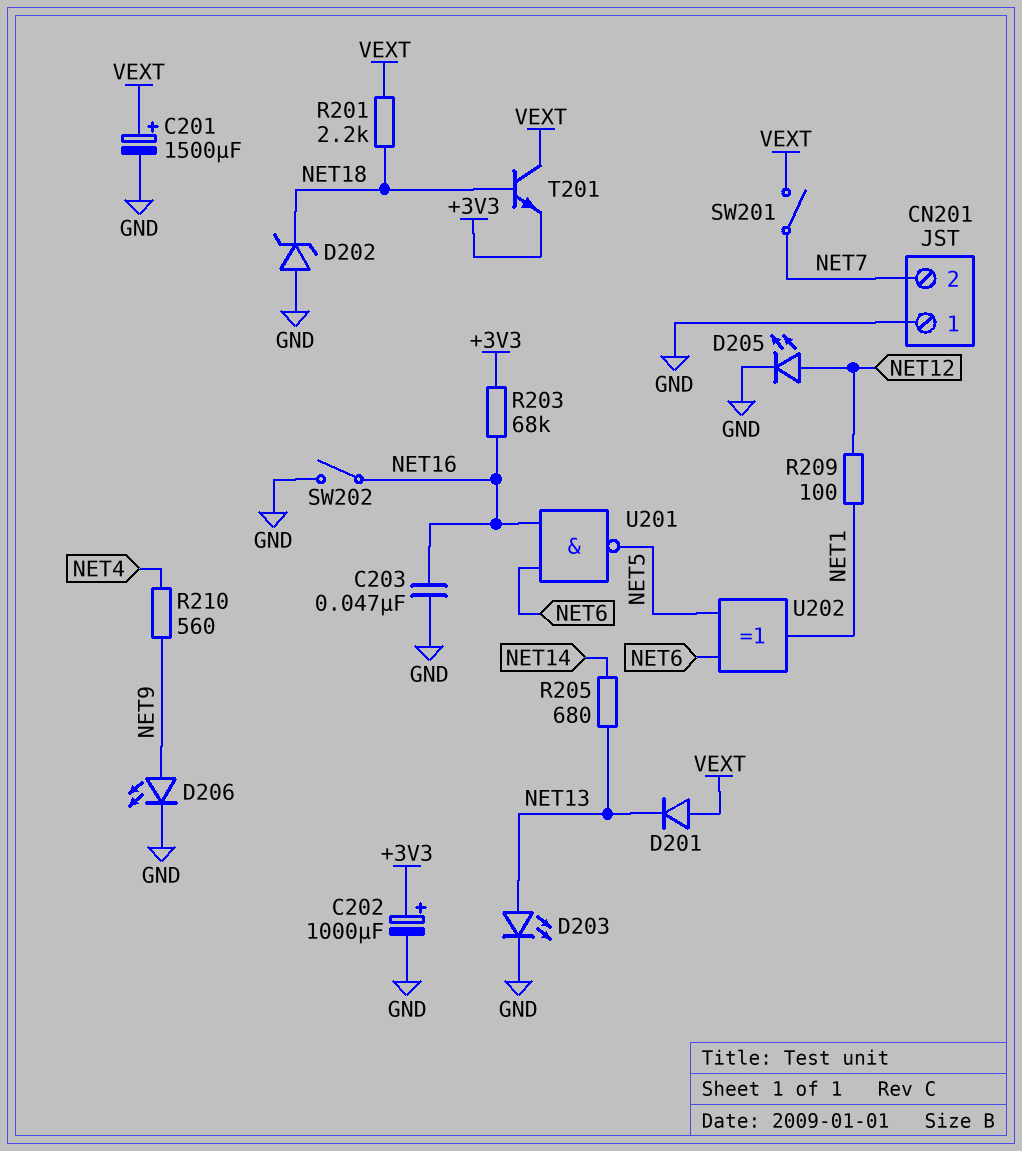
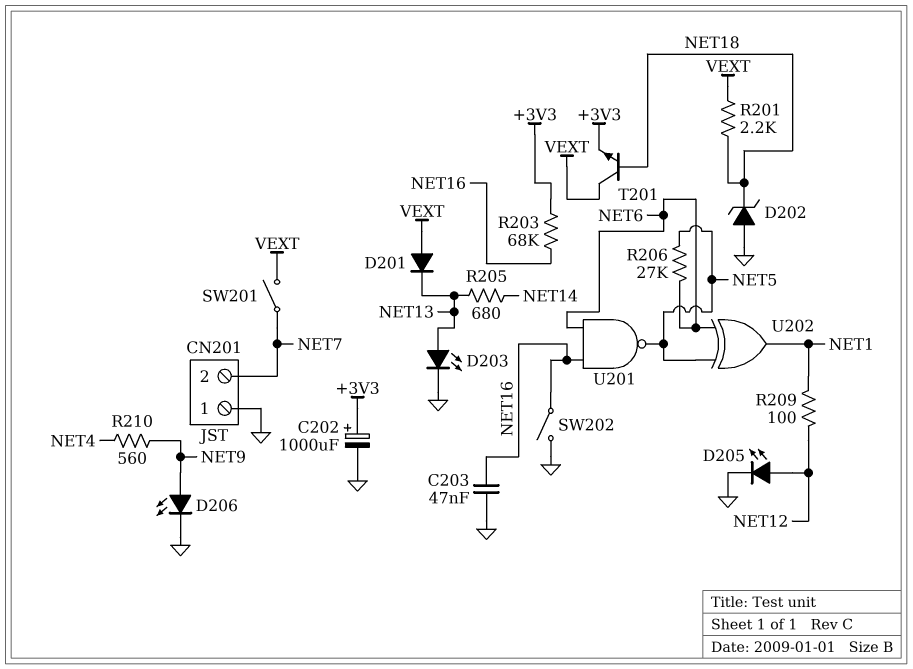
C201: 1500uF (plus VEXT, minus GND) -> none
R206: none -> 27k (NET5, NET6)

